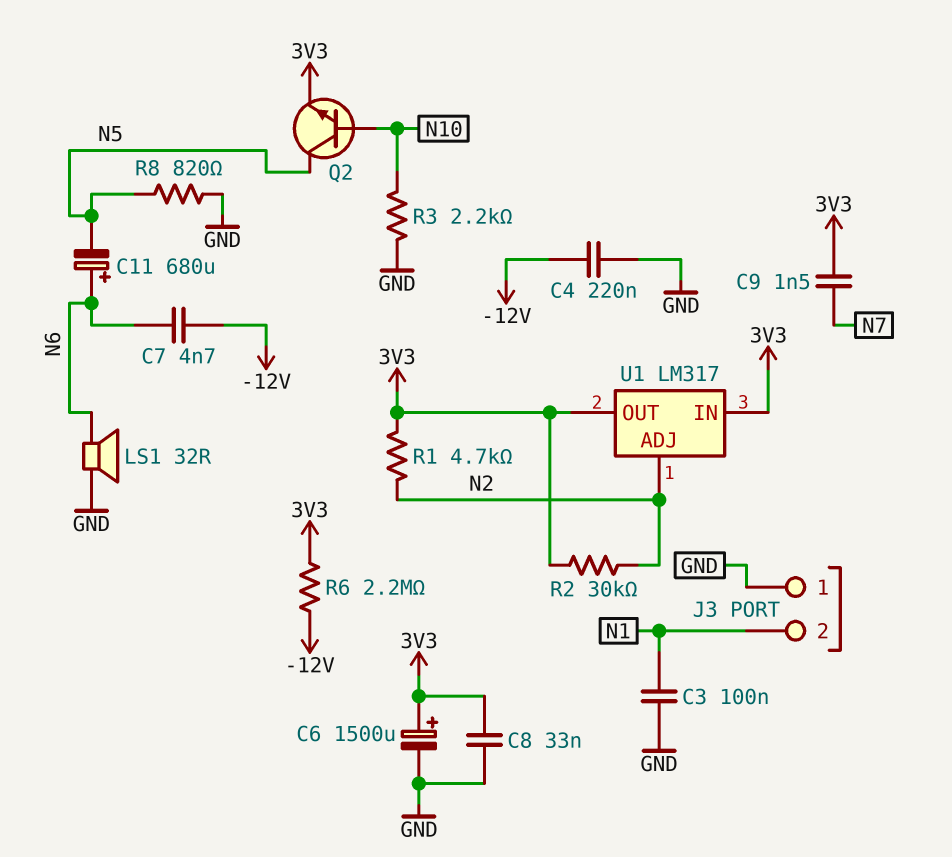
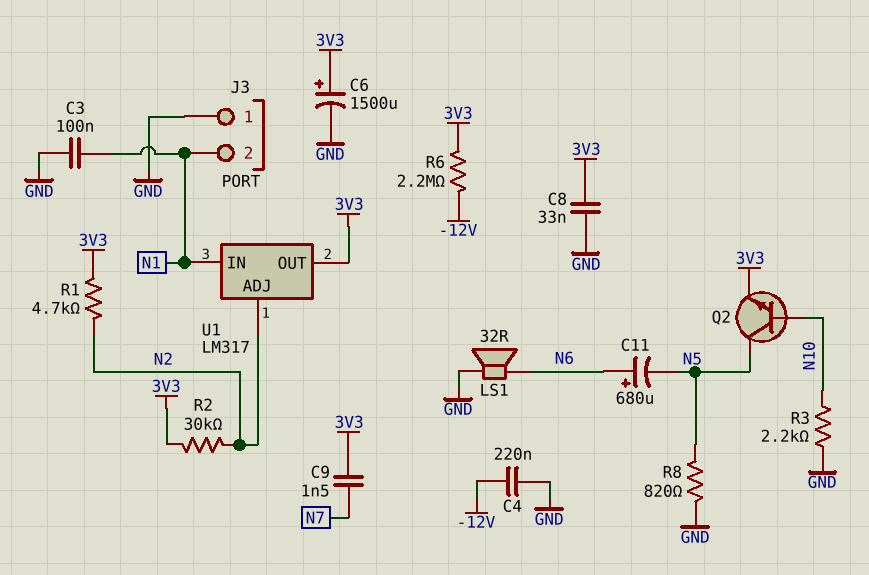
C7: 4.7nF (-12V, N6) -> none
U1 pin IN: 3V3 -> N1

